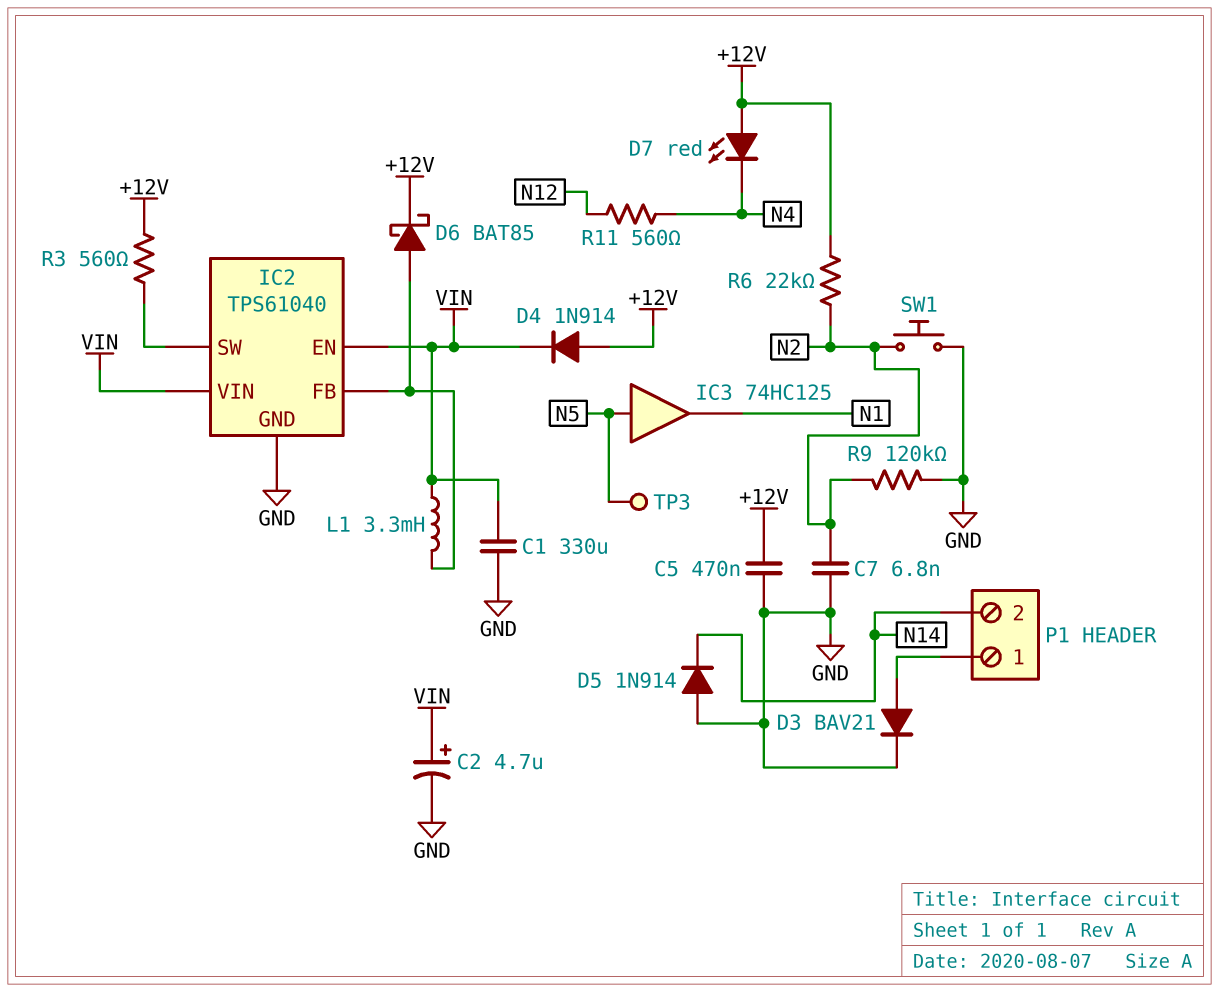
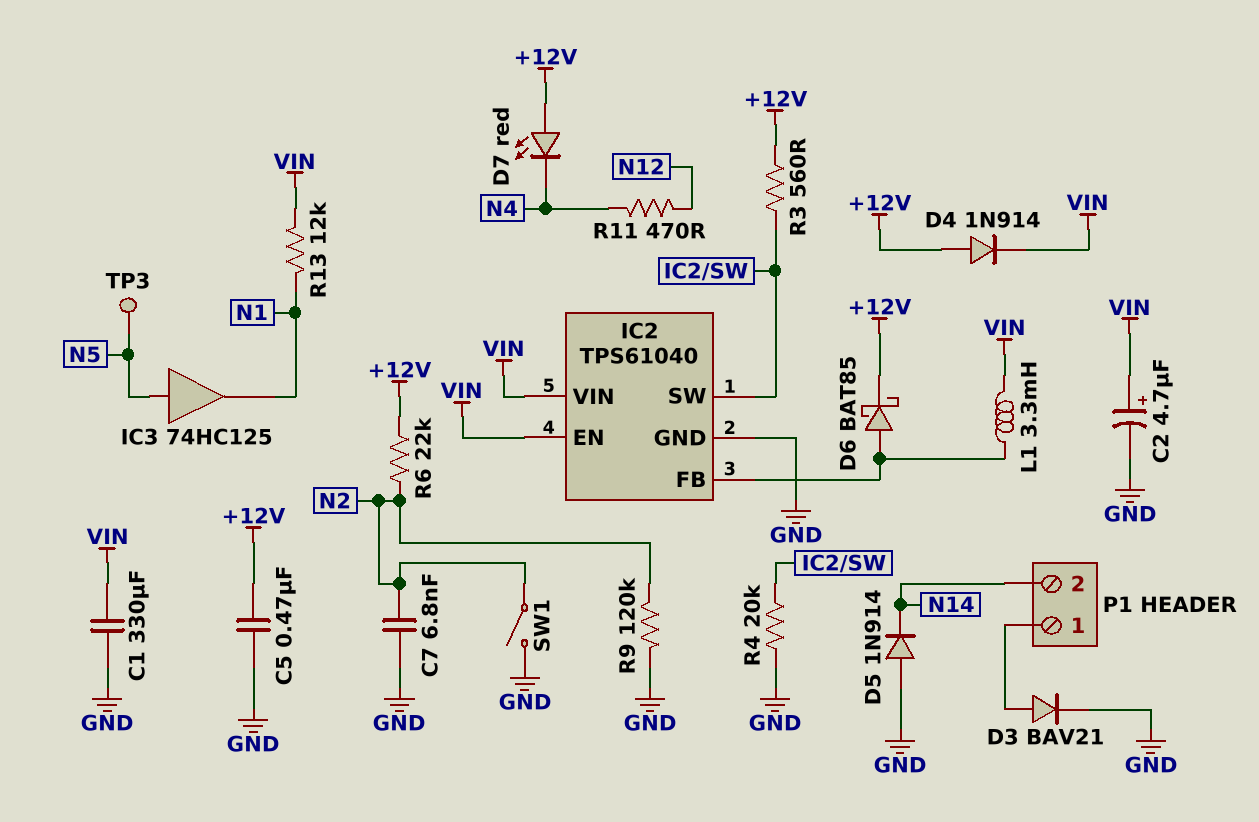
R4: none -> 20k (GND, IC2/SW)
R11: 560 (N4, N12) -> 470 (N4, N12)
R13: none -> 12k (N1, VIN)
SW1: button (GND, N2) -> switch (GND, N2)

